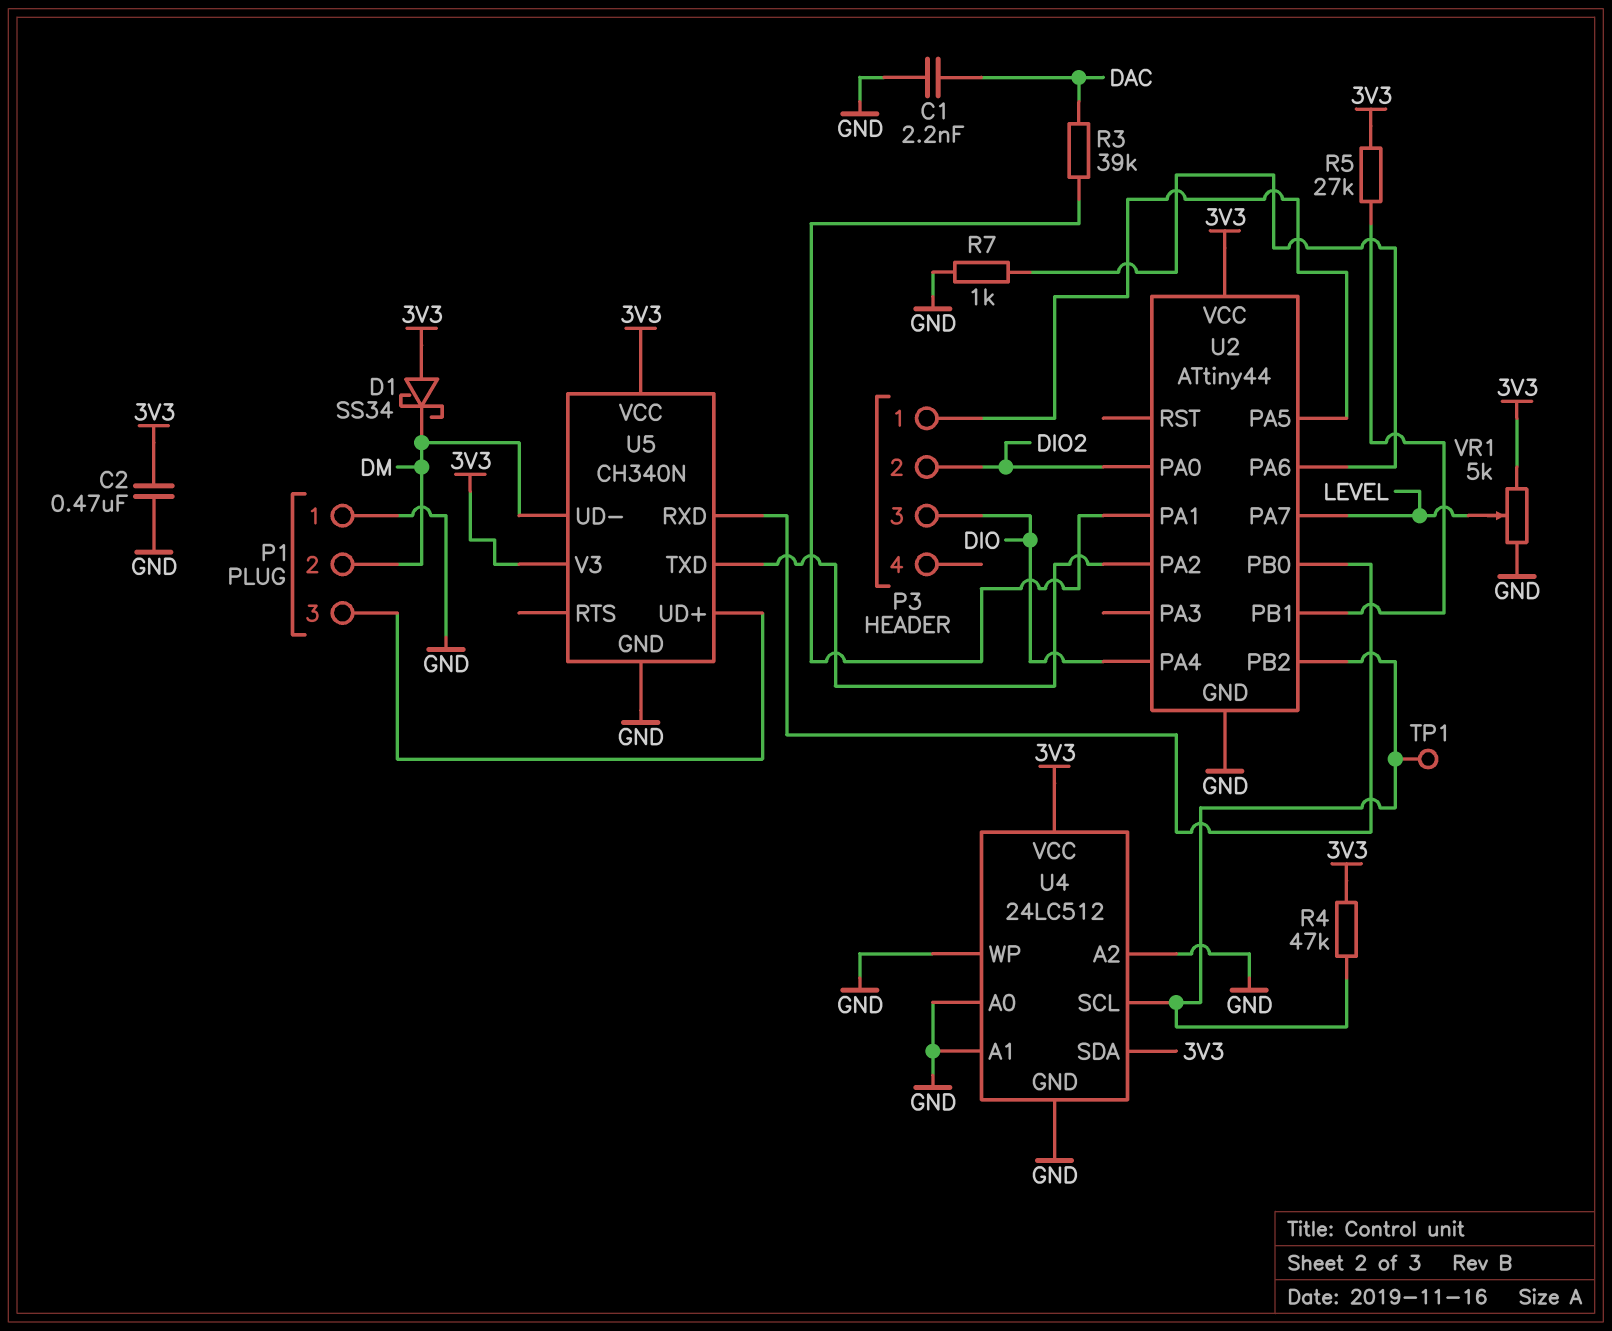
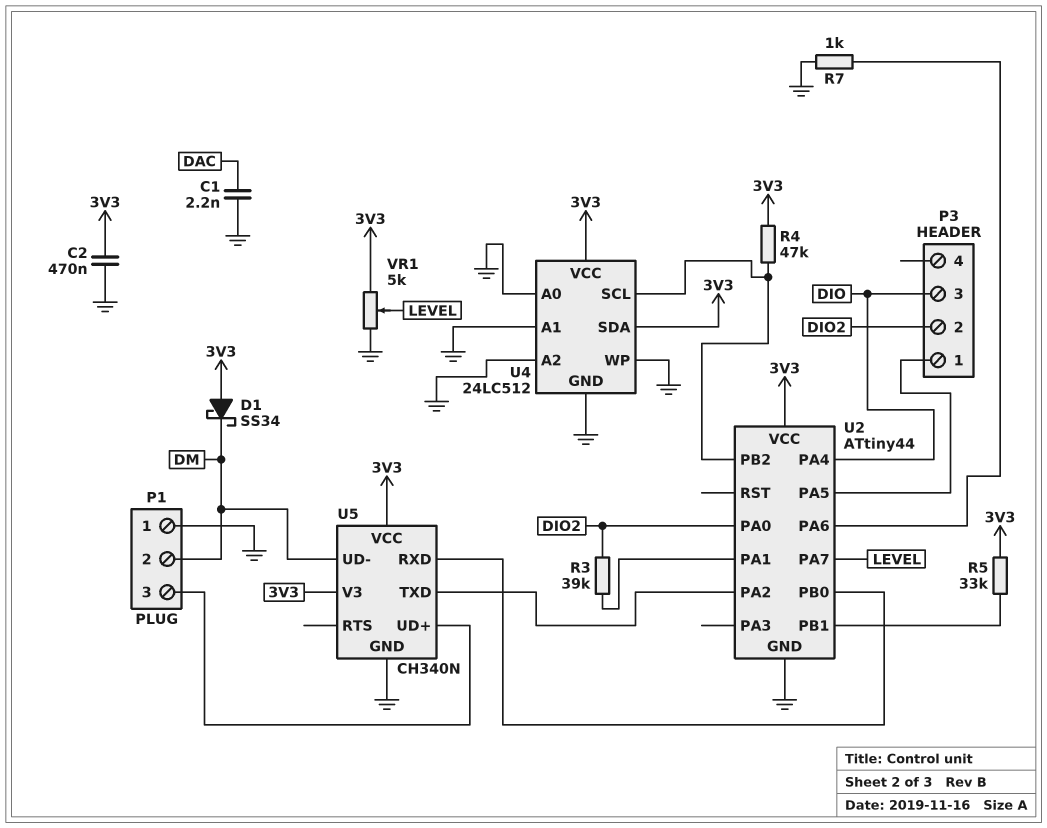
R3: 39k (DAC, U2/PA1) -> 39k (DIO2, U2/PA1)
R5: 27k (3V3, U2/PB1) -> 33k (3V3, U2/PB1)
TP1: test point (U2/PB2) -> none

